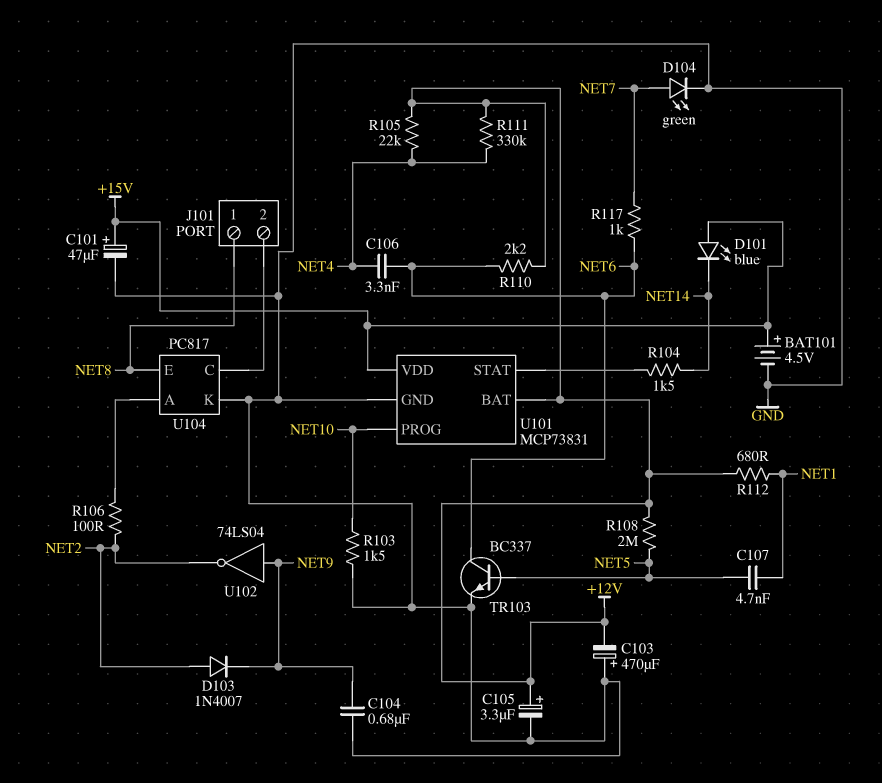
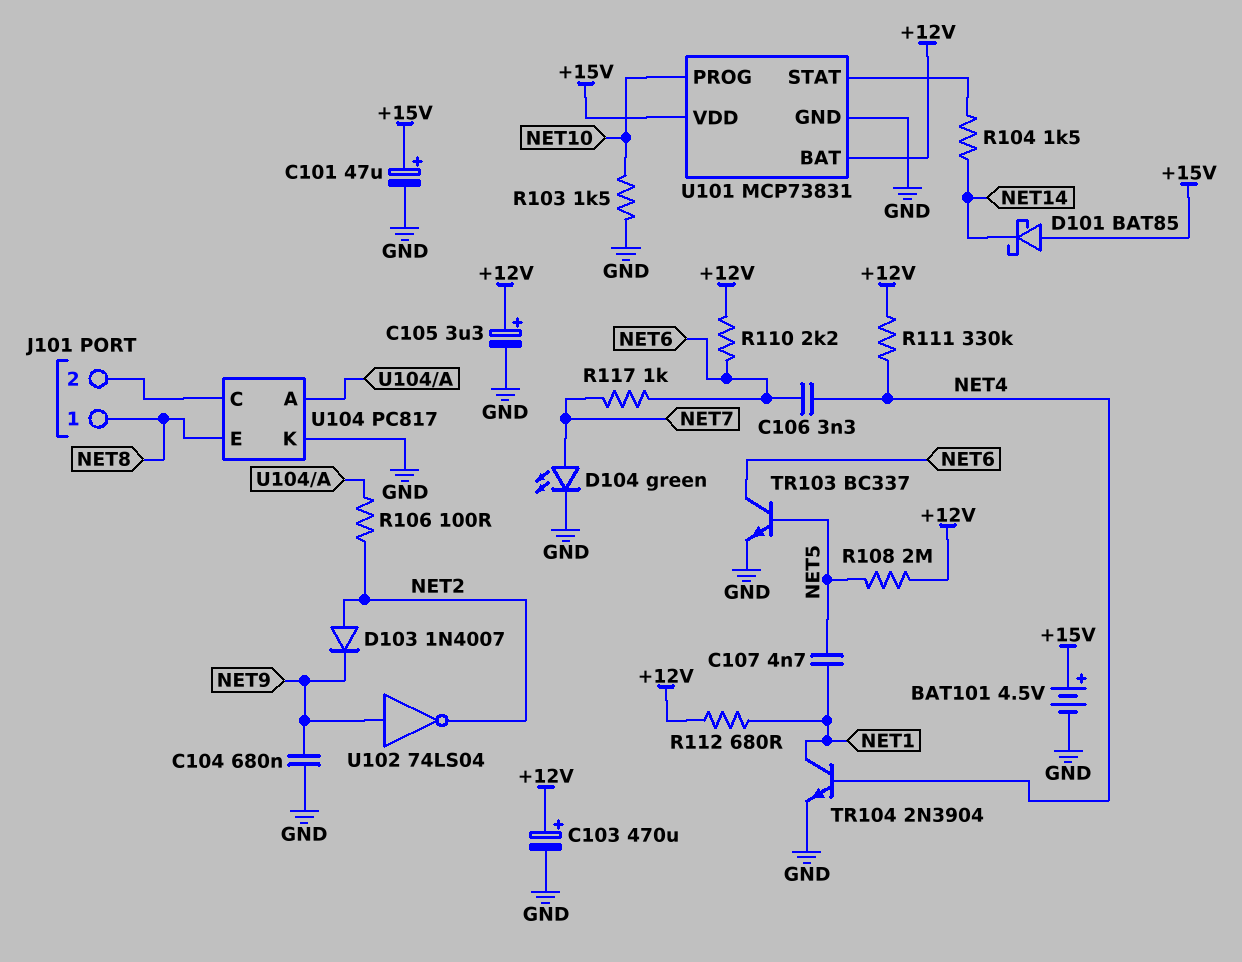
C103: 470uF (plus GND, minus +12V) -> 470uF (plus +12V, minus GND)
D101: LED blue (A +15V, K NET14) -> schottky BAT85 (A +15V, K NET14)
R105: 22k (+12V, NET4) -> none
TR104: none -> NPN 2N3904 (B NET4, C NET1, E GND)

